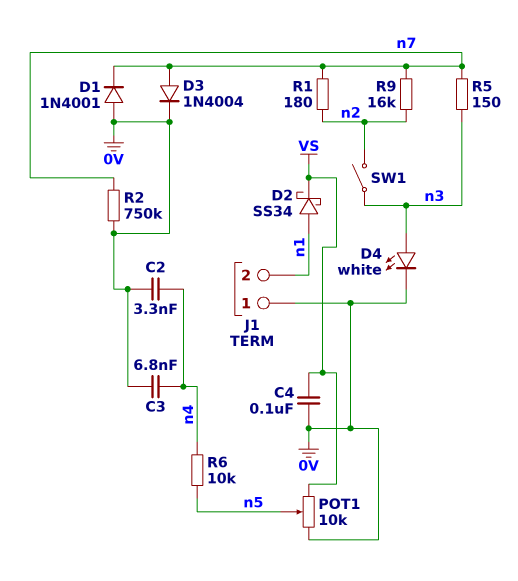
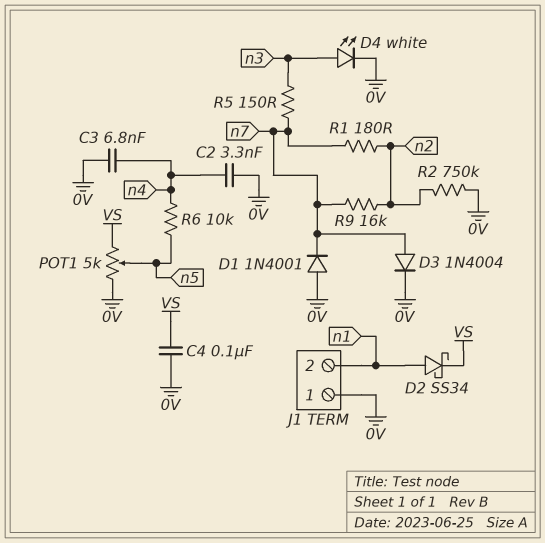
POT1: 10k (0V, VS, wiper n5) -> 5k (0V, VS, wiper n5)
R2: 750k (0V, n7) -> 750k (0V, n2)
SW1: switch (n2, n3) -> none

